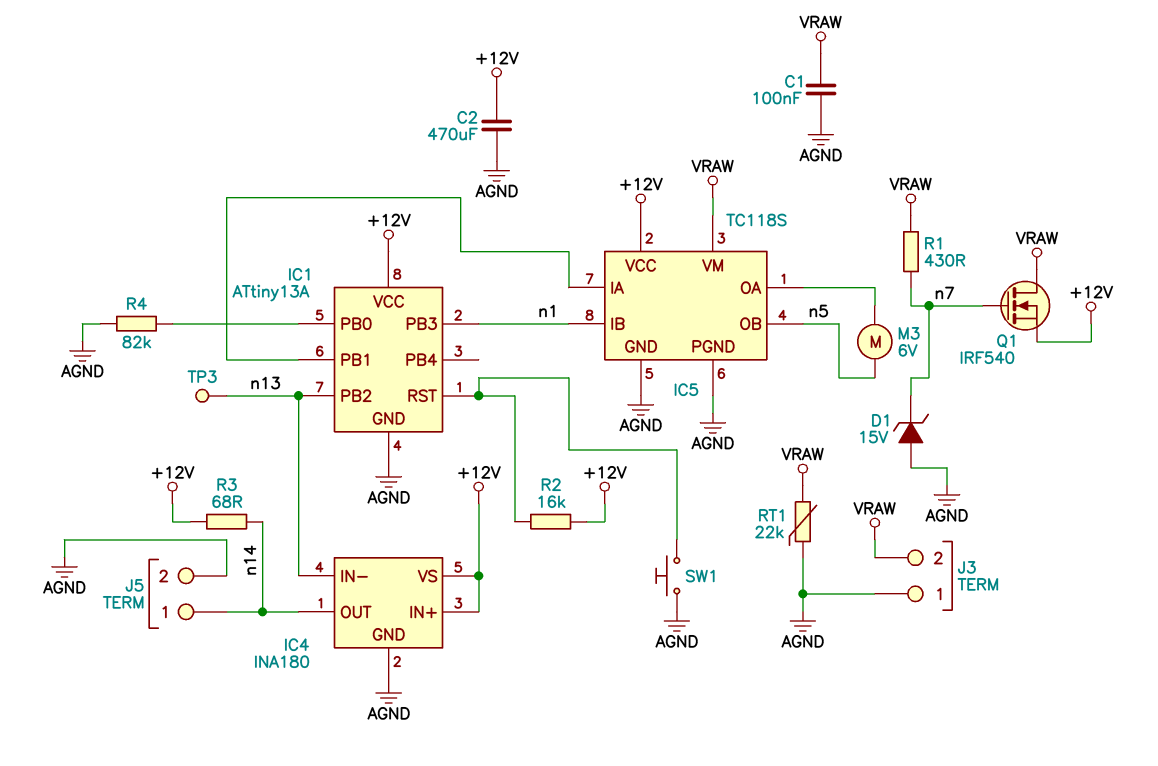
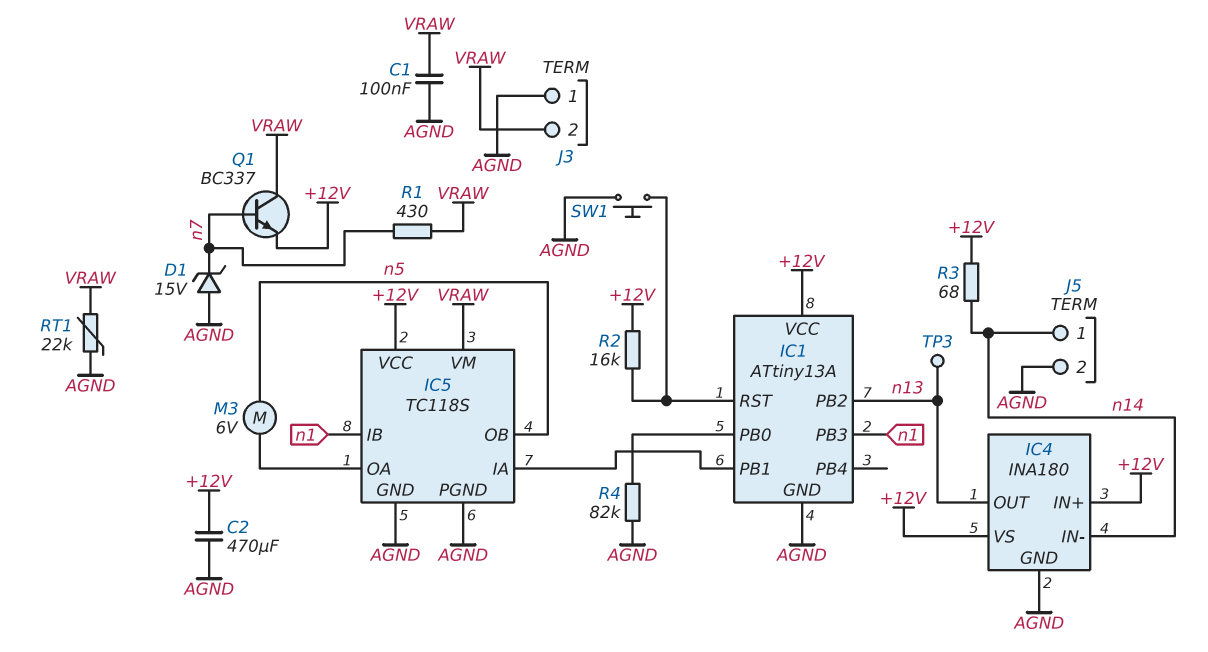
IC4 pin IN-: n13 -> n14
IC4 pin OUT: n14 -> n13
Q1: NMOS IRF540 (G n7, D VRAW, S +12V) -> NPN BC337 (B n7, C VRAW, E +12V)

